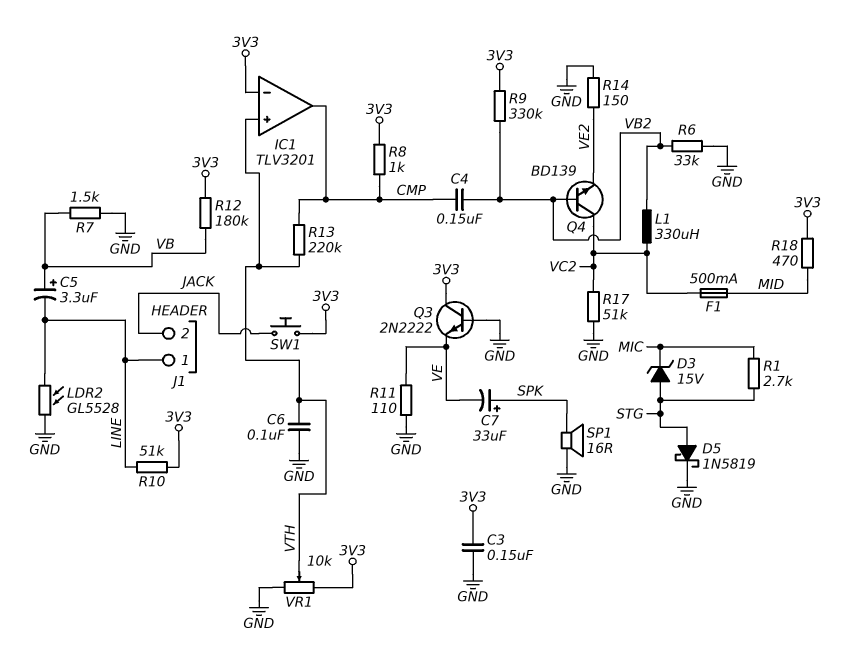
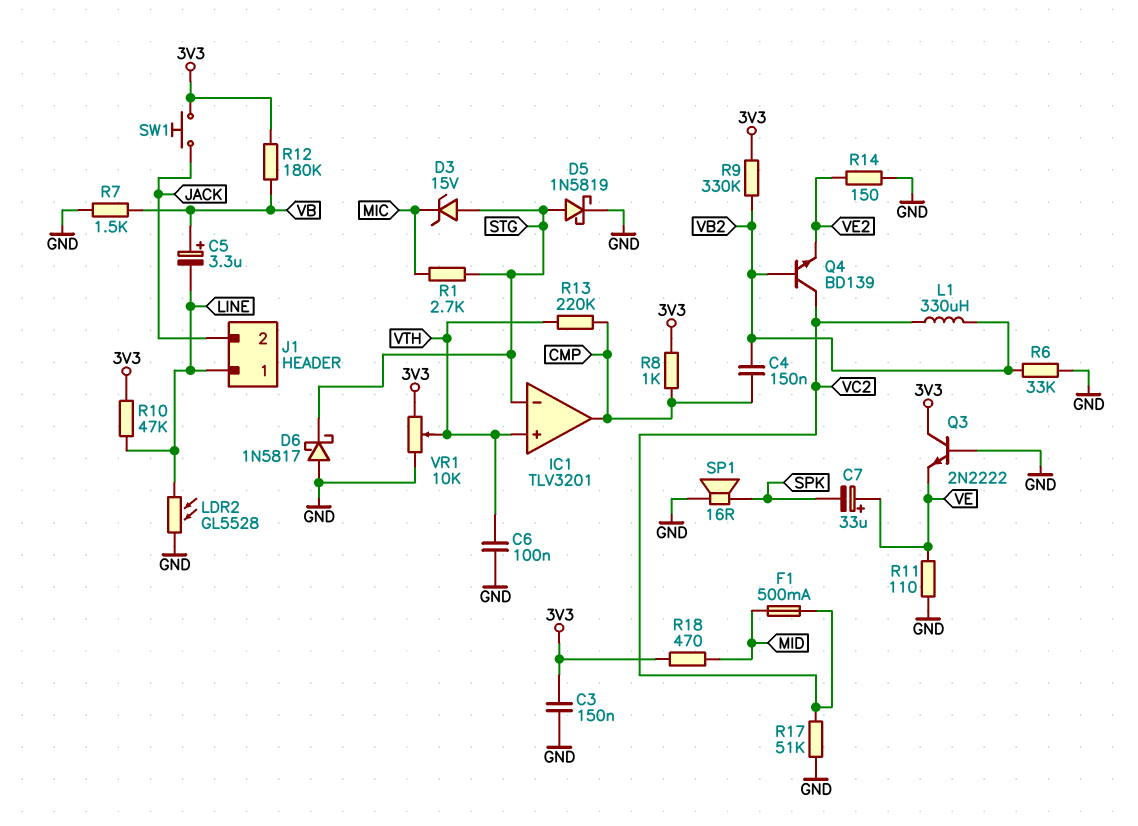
C7: 33uF (plus SPK, minus VE) -> 33uF (plus VE, minus SPK)
D6: none -> schottky 1N5817 (A GND, K STG)
IC1 pin in-: 3V3 -> STG
R10: 51k (3V3, LINE) -> 47k (3V3, LINE)

